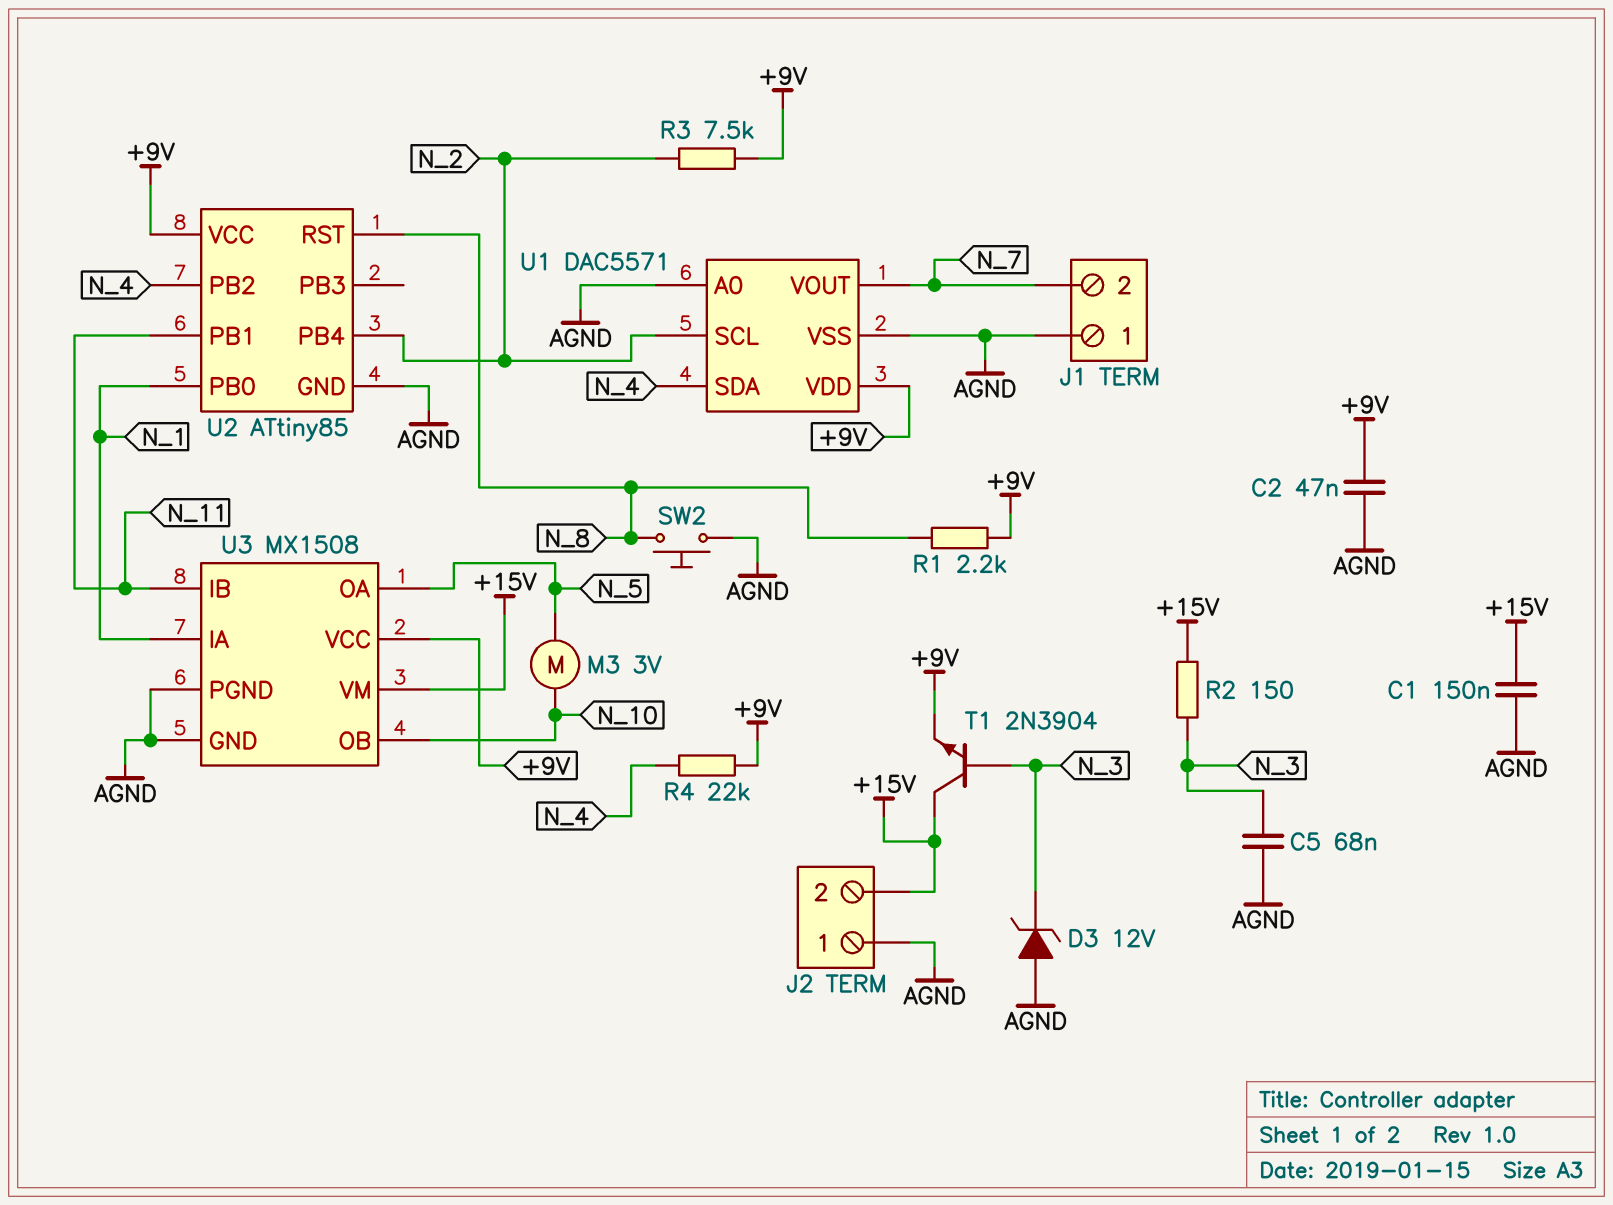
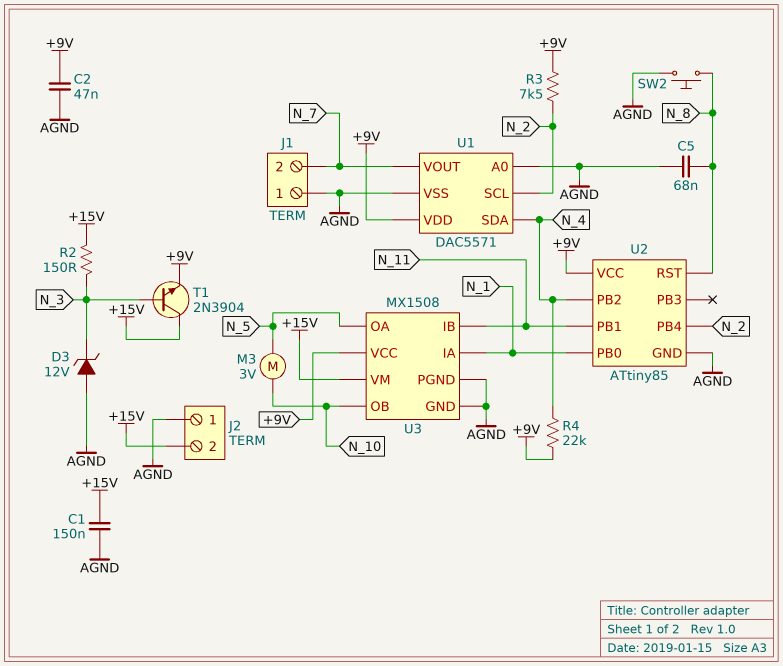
C5: 68nF (AGND, N_3) -> 68nF (AGND, N_8)
R1: 2.2k (+9V, N_8) -> none

